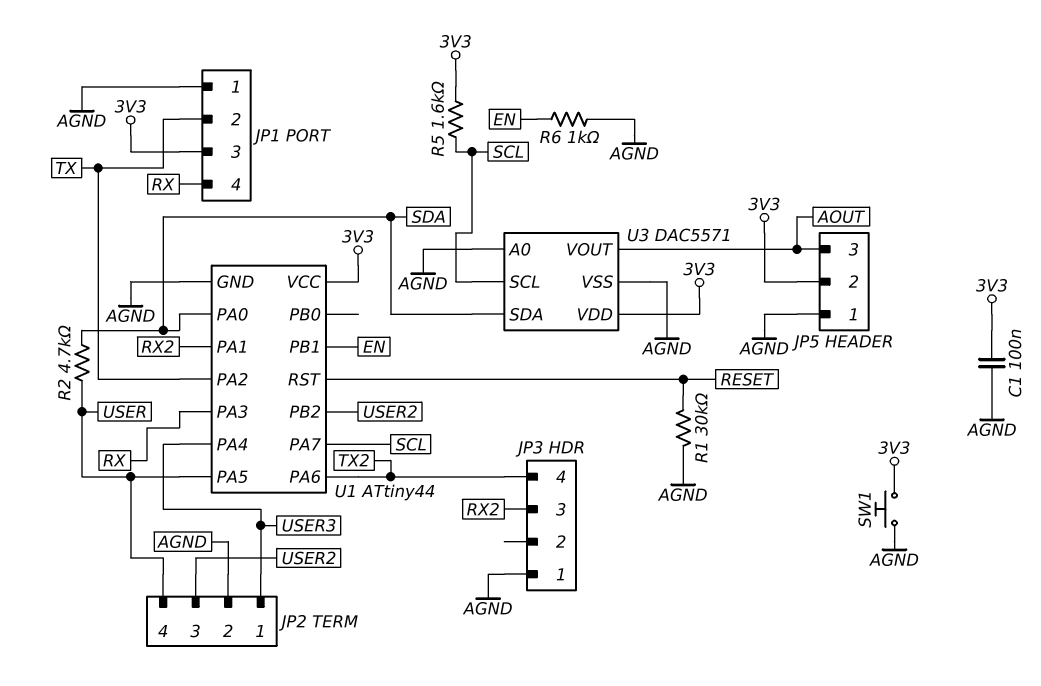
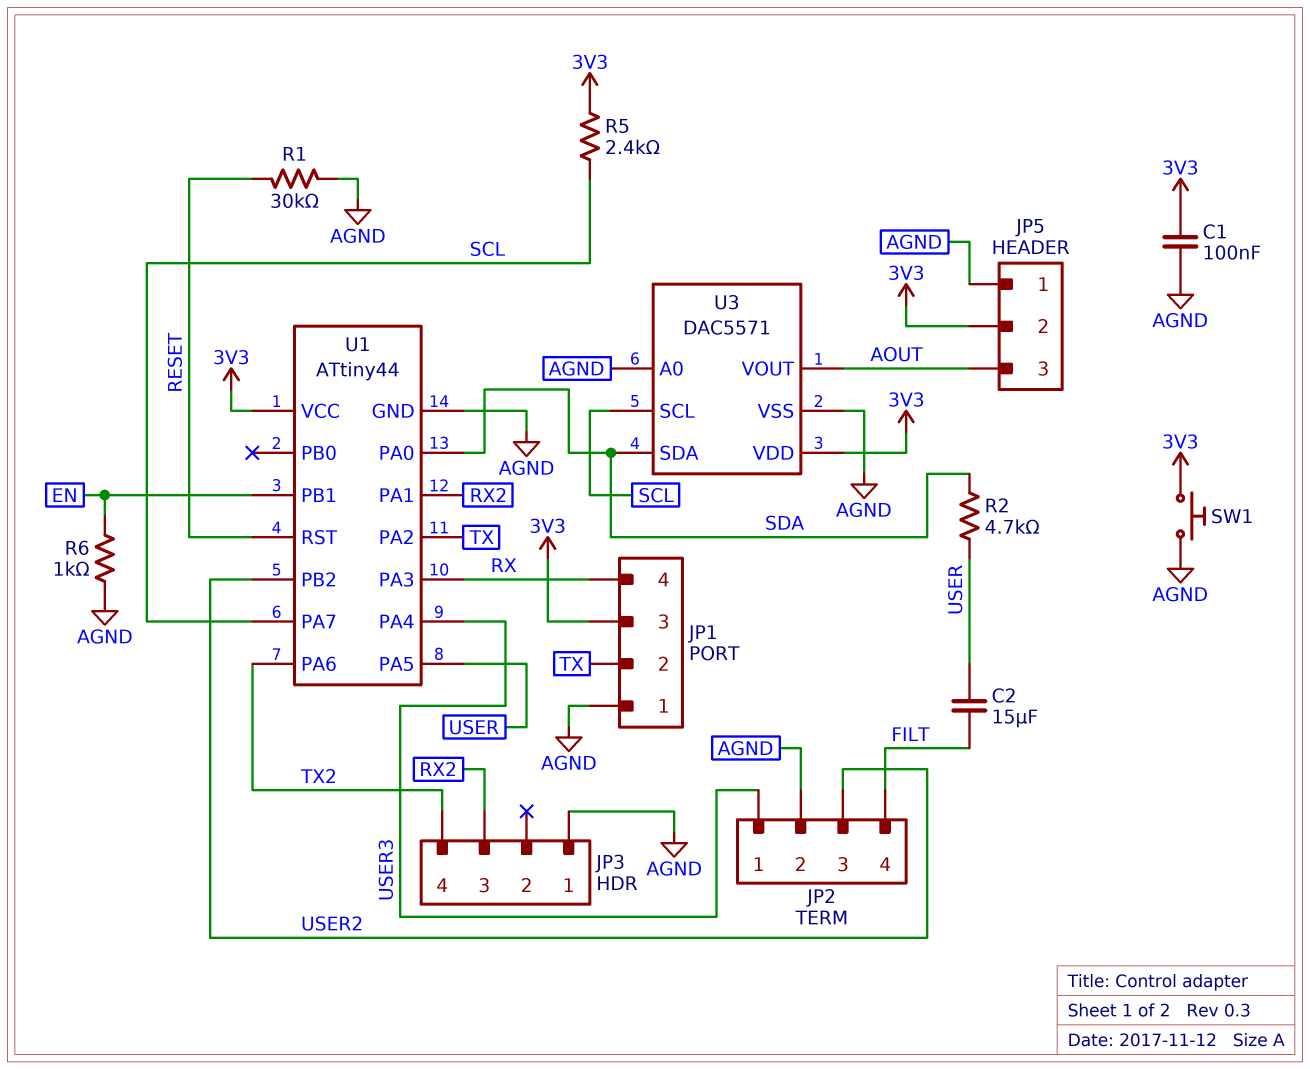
C2: none -> 15uF (FILT, USER)
JP2 pin 4: USER -> FILT
R5: 1.6k (3V3, SCL) -> 2.4k (3V3, SCL)

